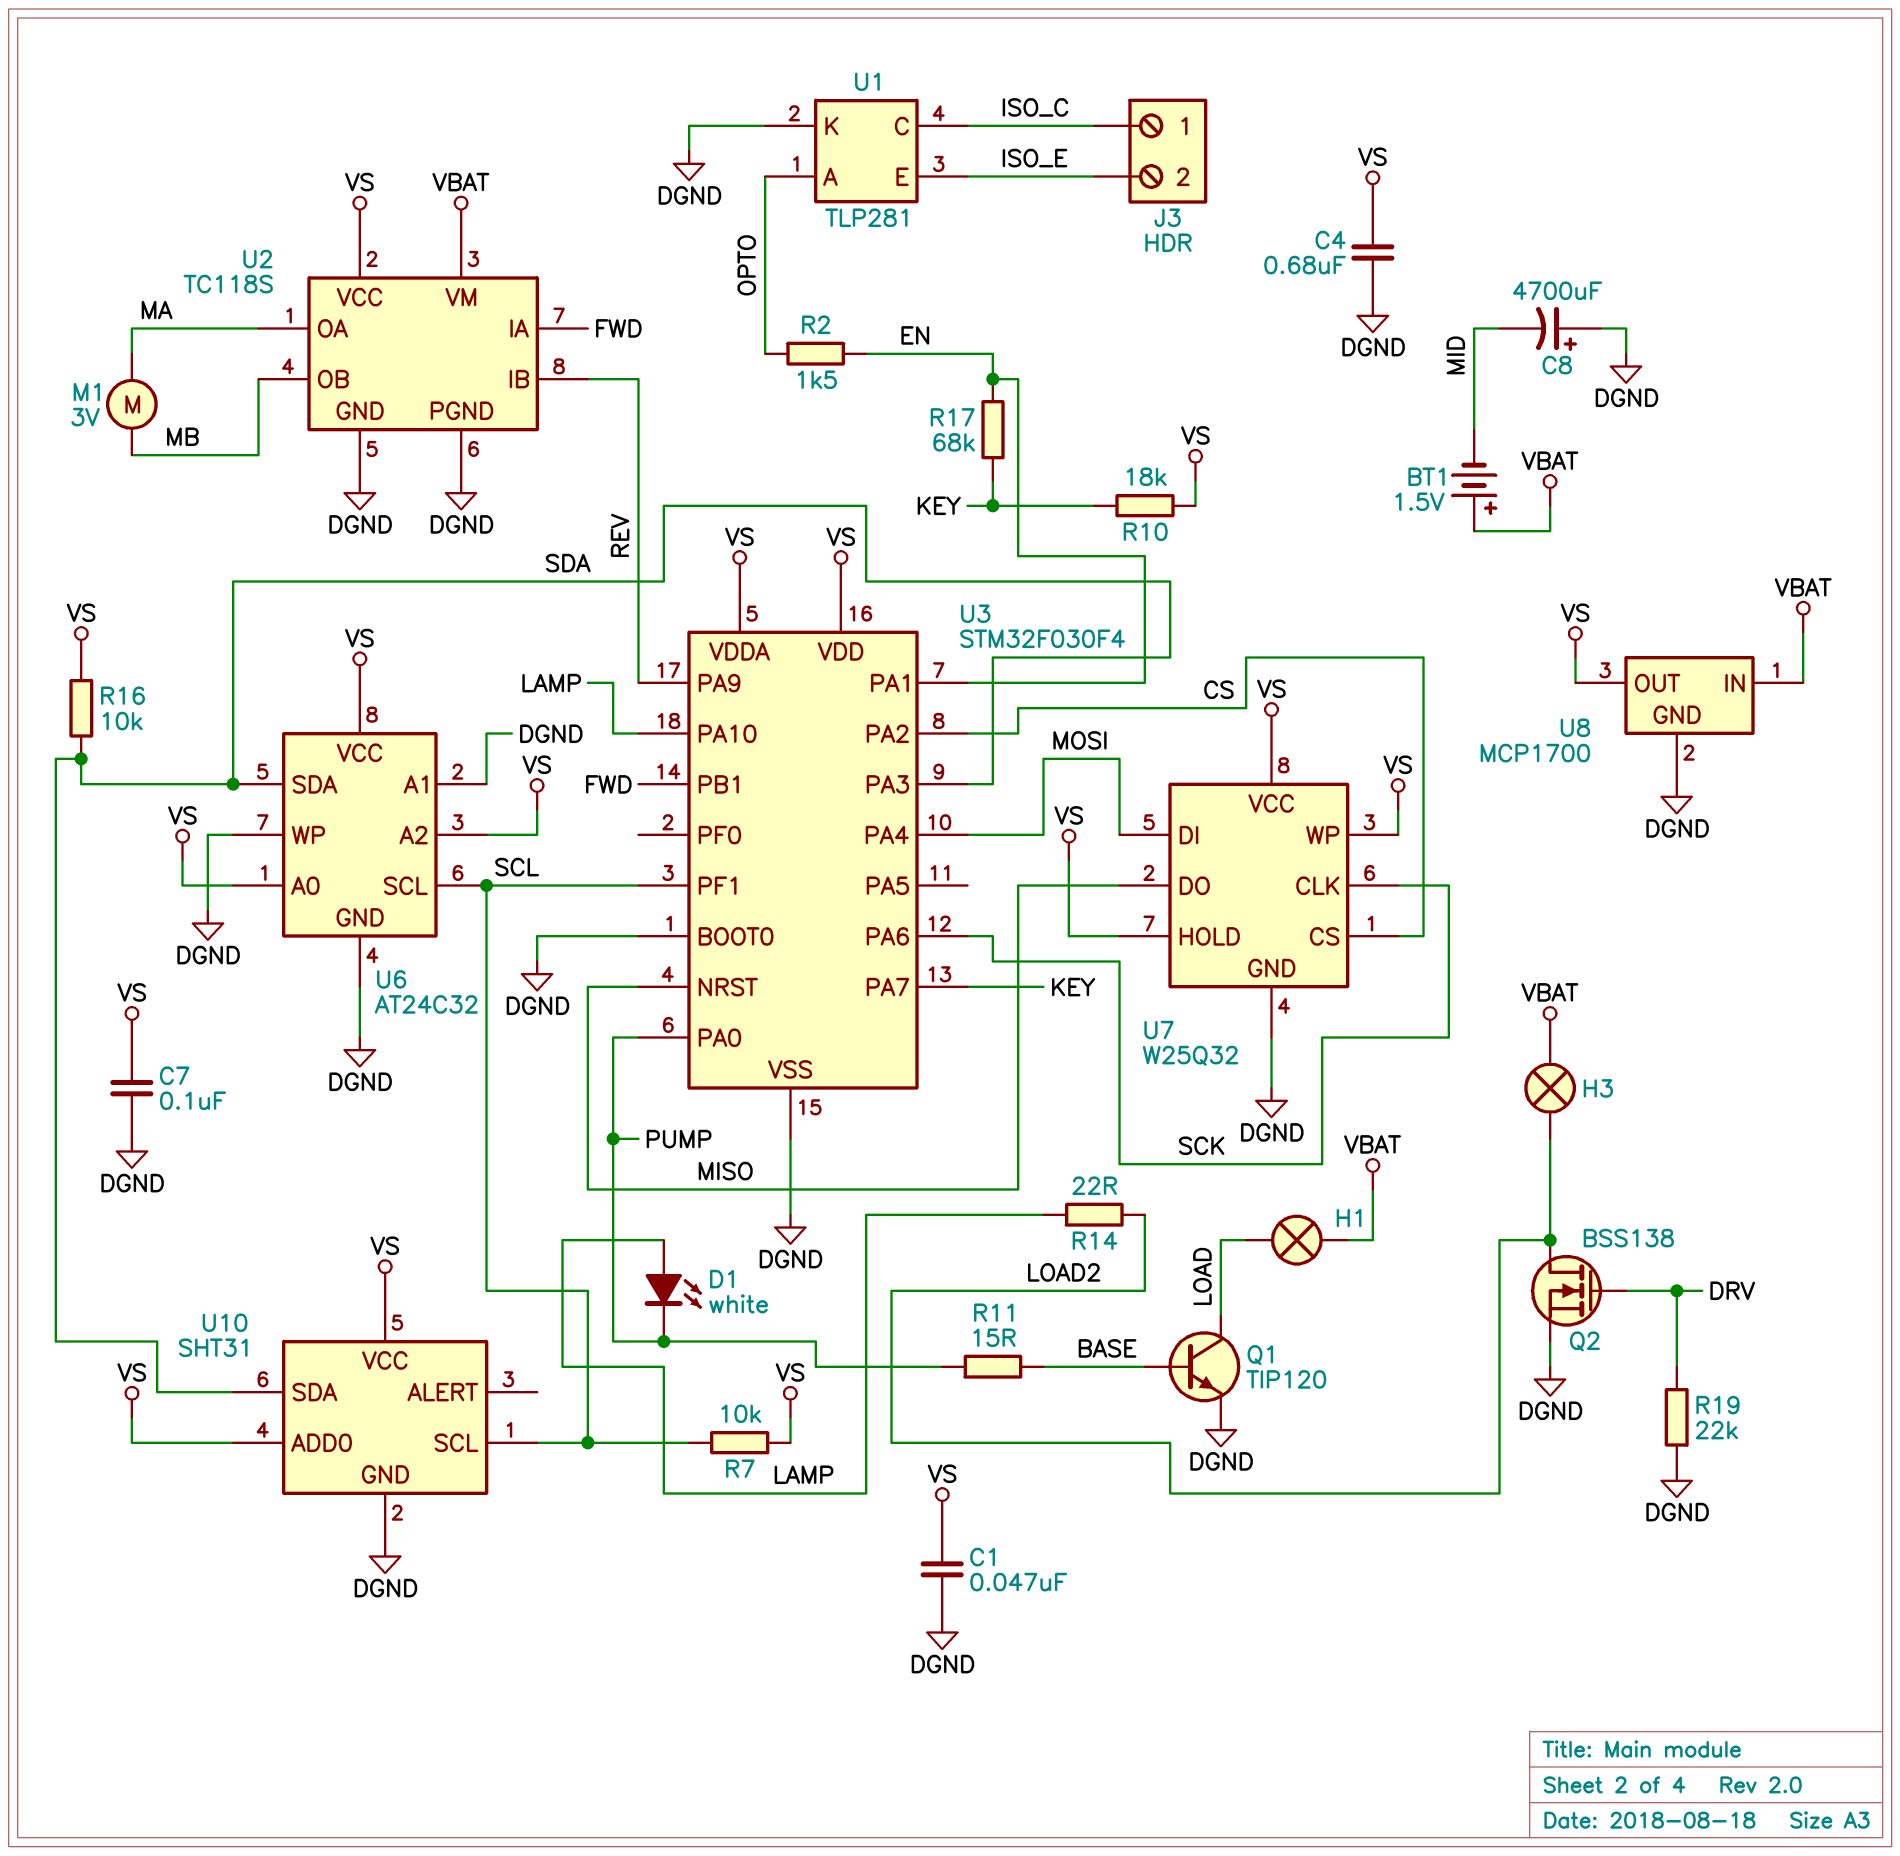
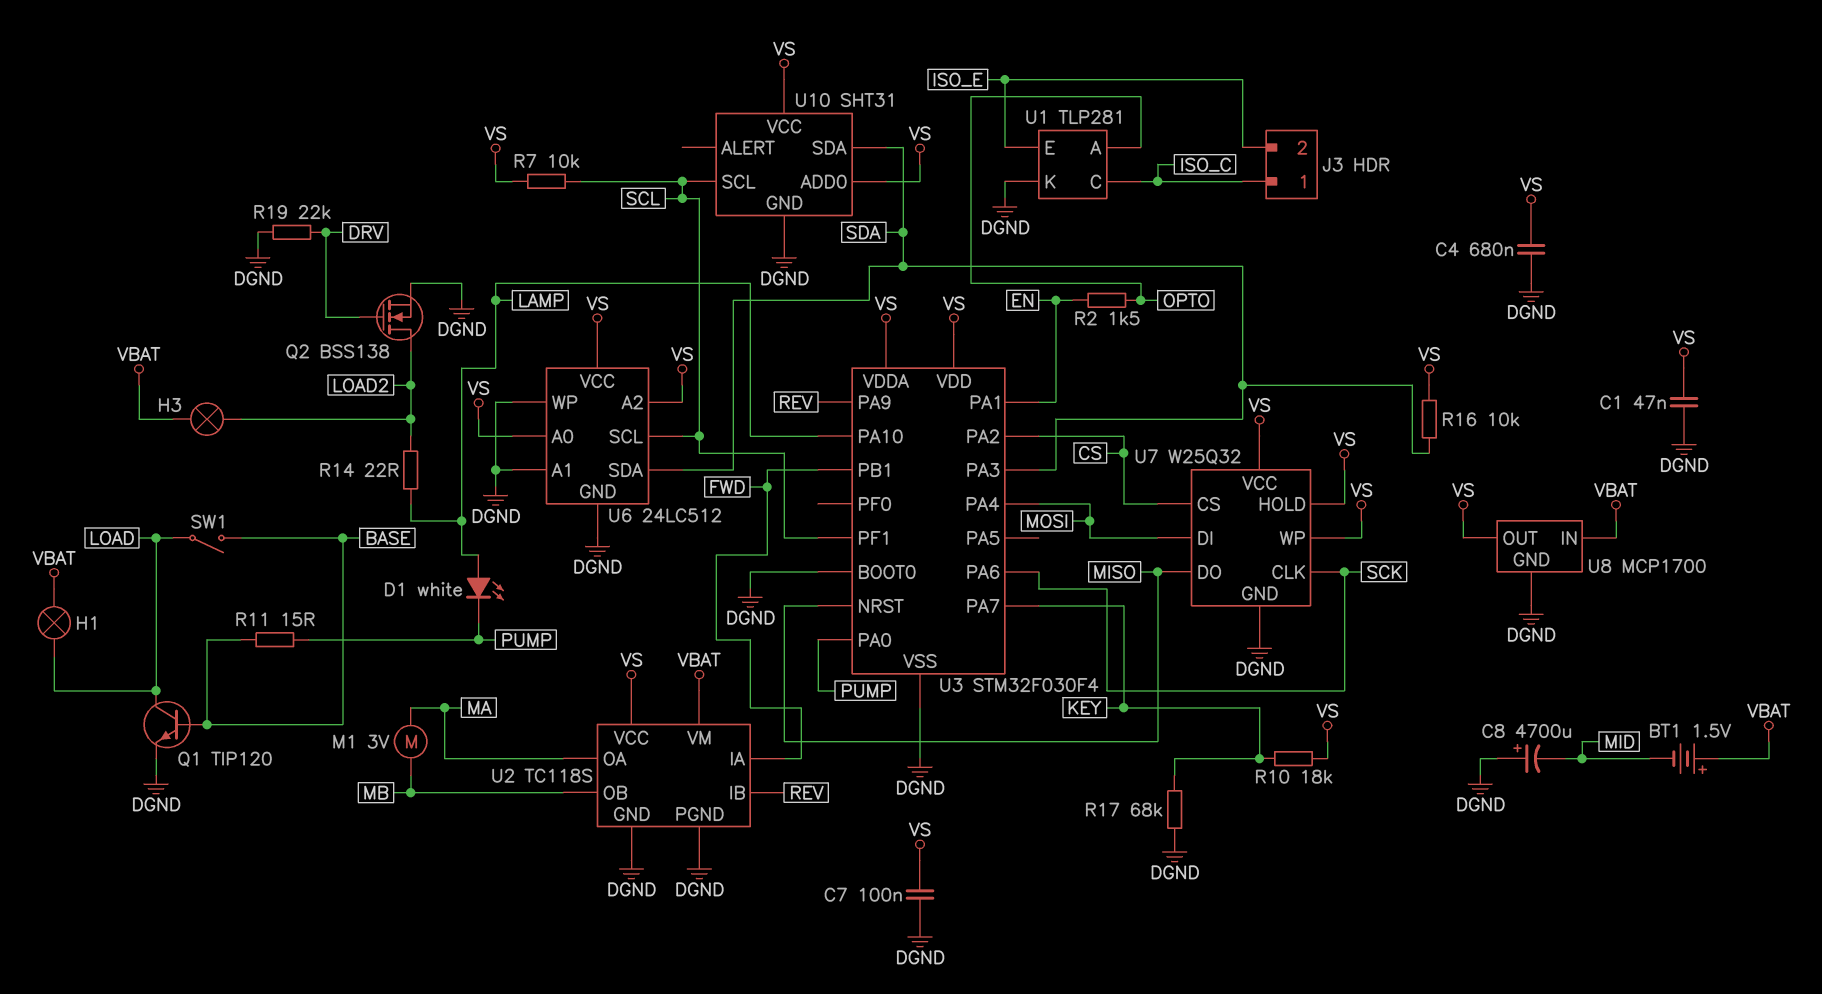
R17: 68k (EN, KEY) -> 68k (DGND, KEY)
SW1: none -> switch (BASE, LOAD)
U6: AT24C32 -> 24LC512

